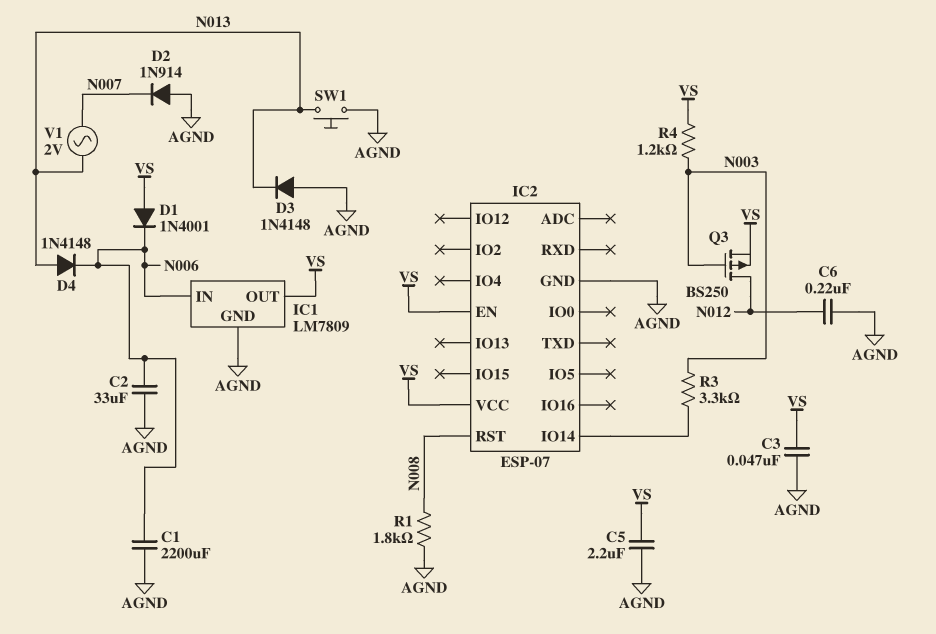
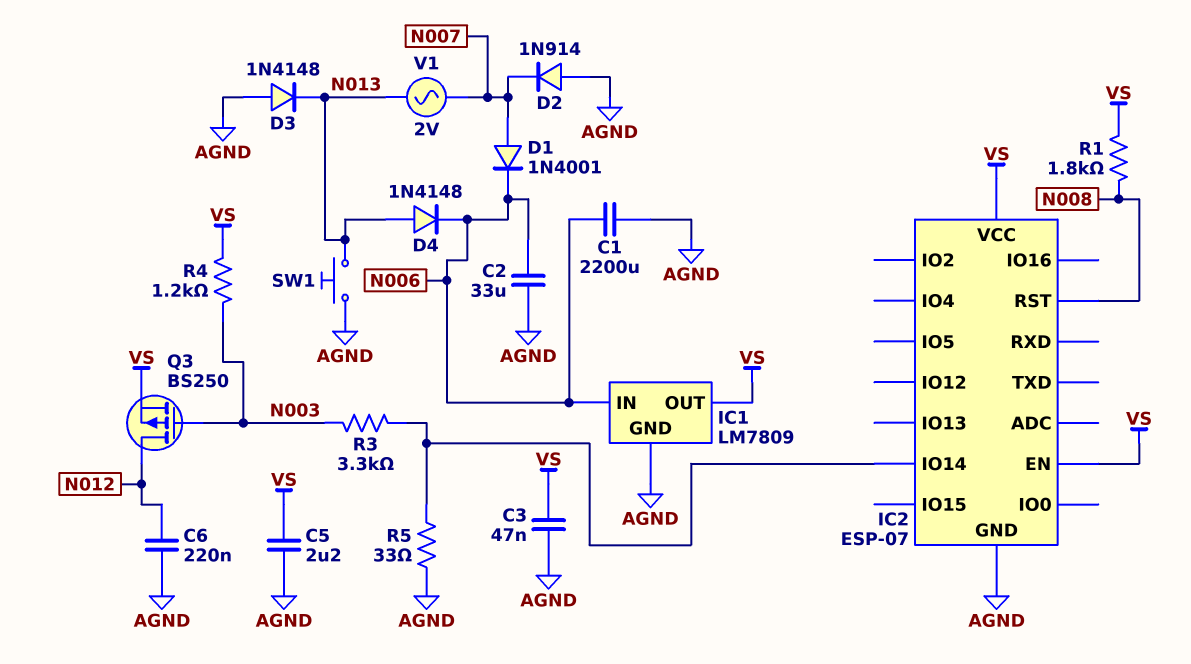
D1: diode 1N4001 (A VS, K N006) -> diode 1N4001 (A N007, K N006)
R1: 1.8k (AGND, N008) -> 1.8k (N008, VS)
R5: none -> 33 (AGND, IC2/IO14)

